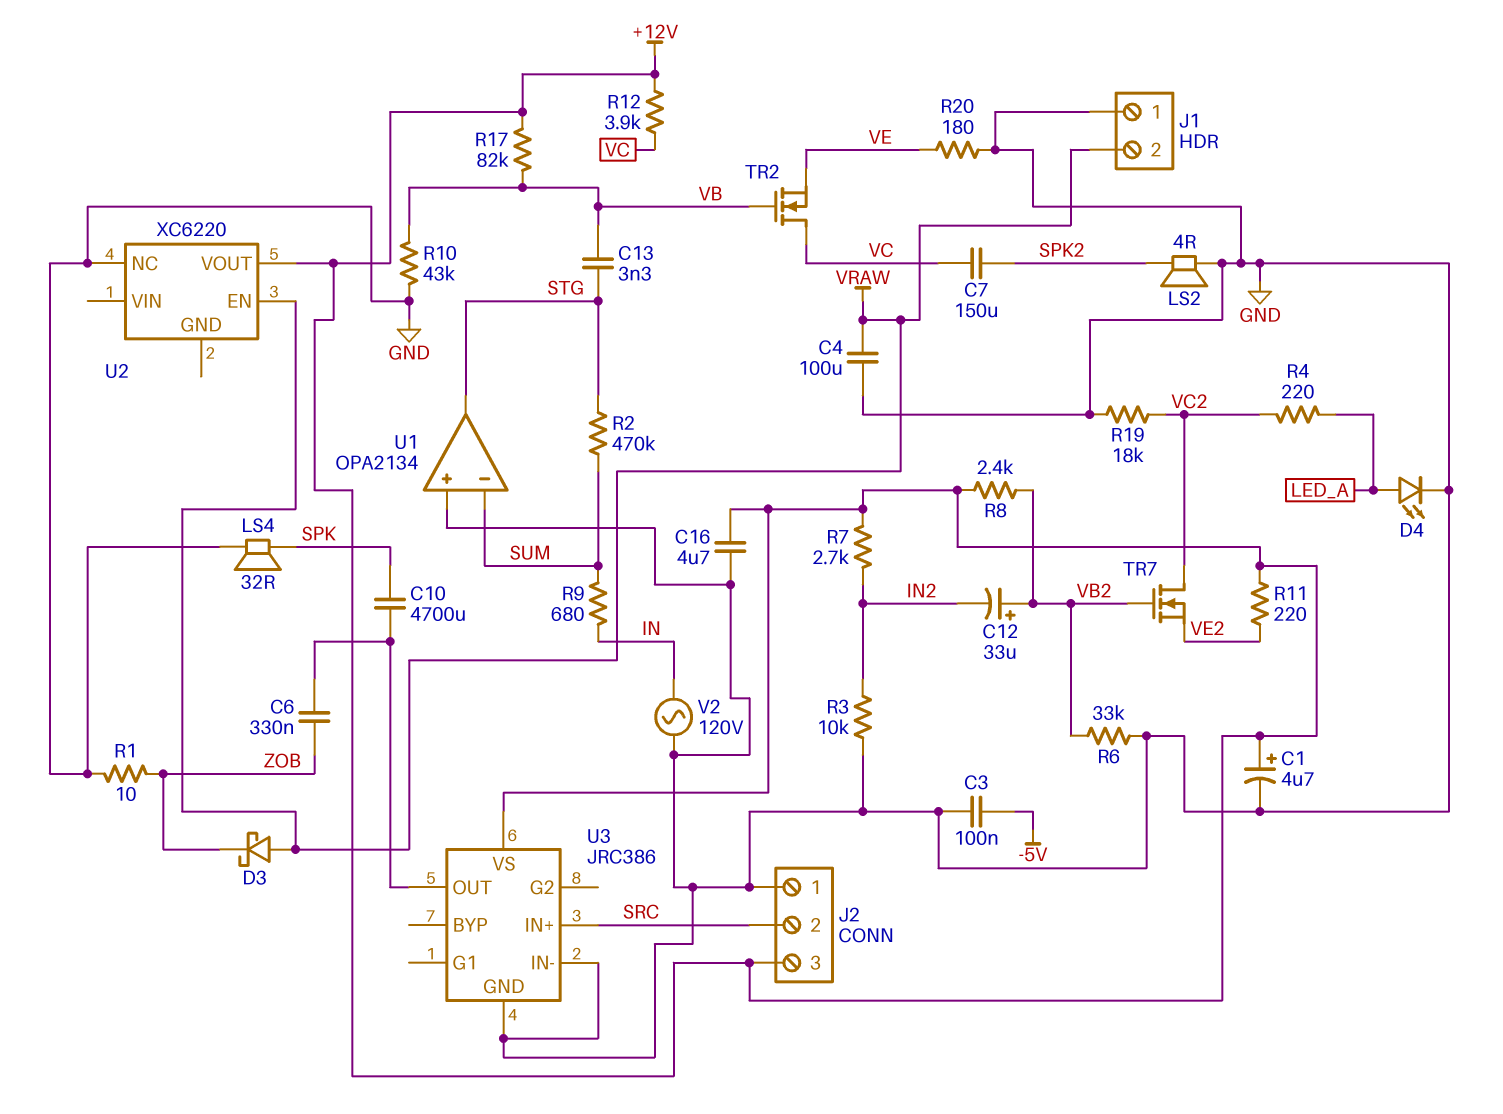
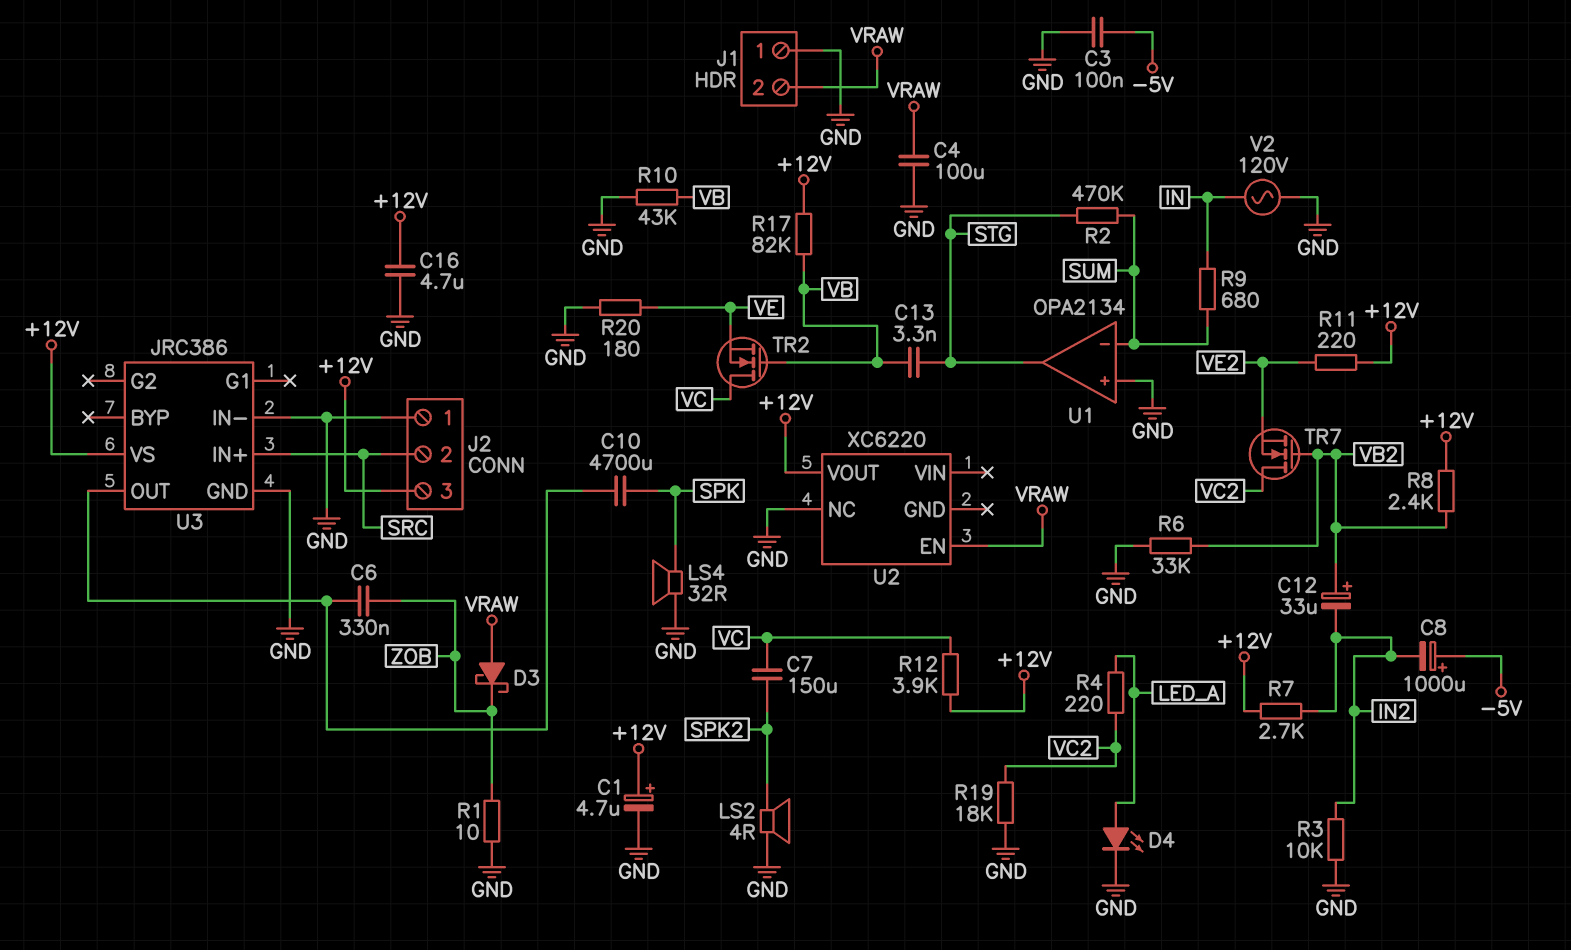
C8: none -> 1000uF (plus -5V, minus IN2)

